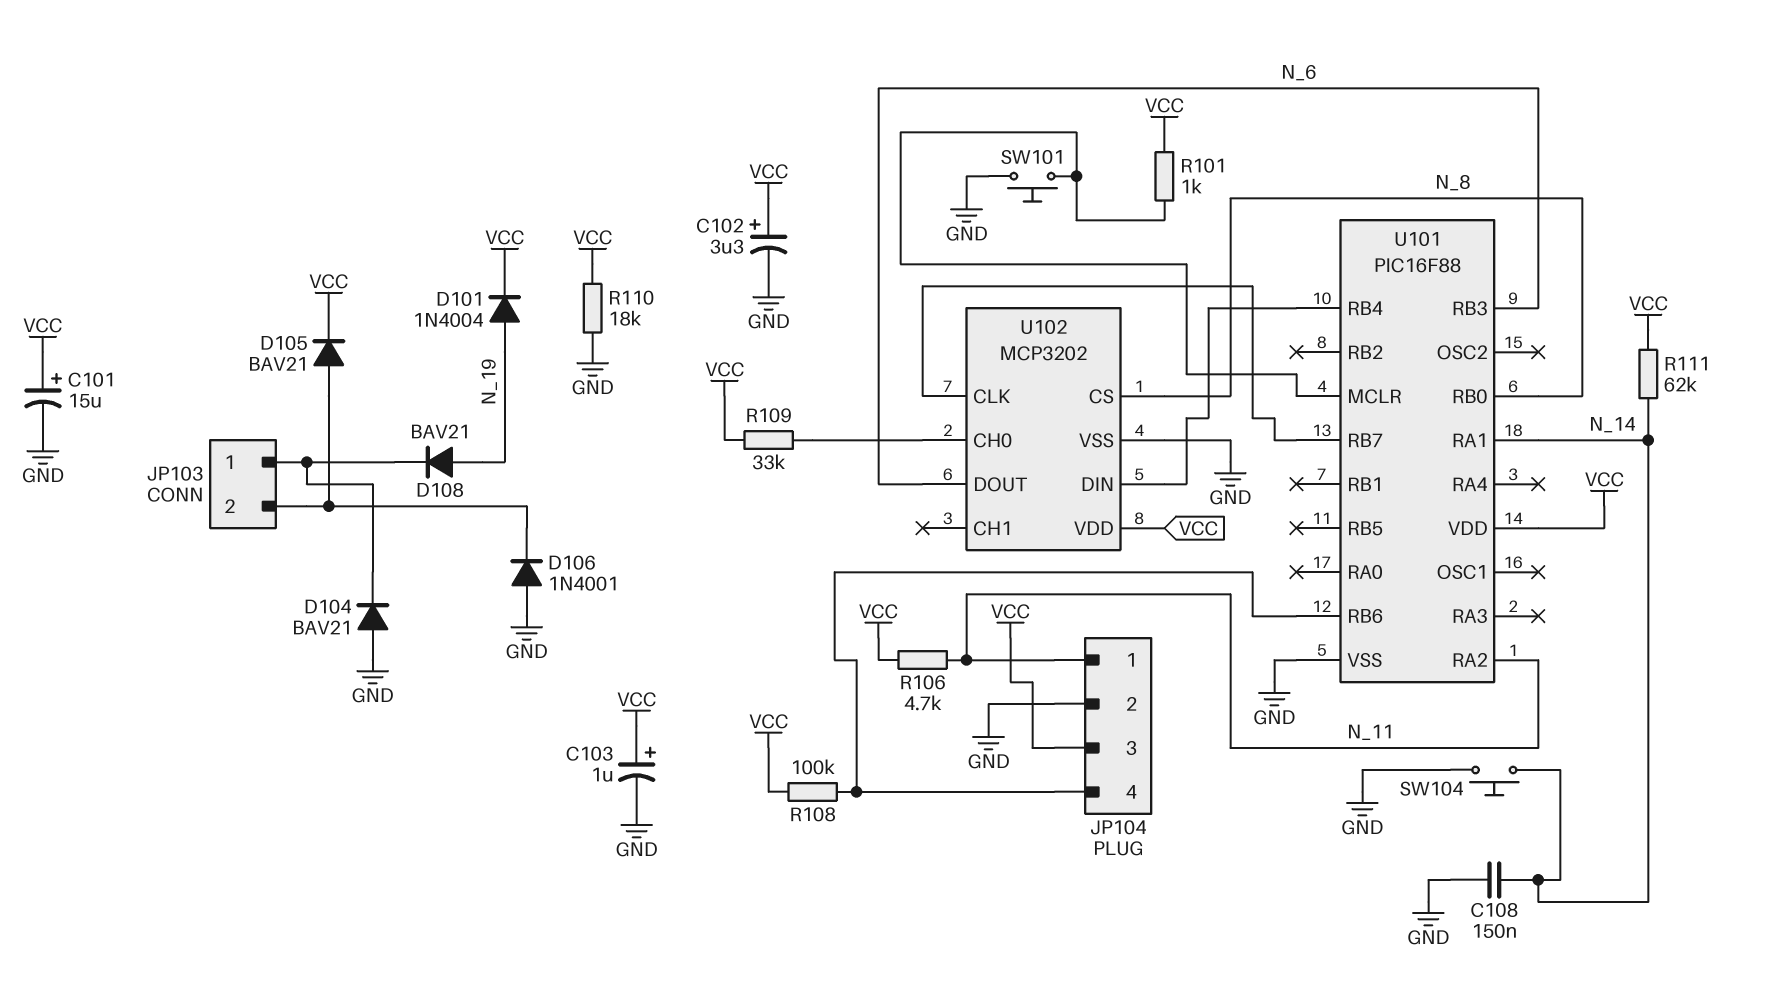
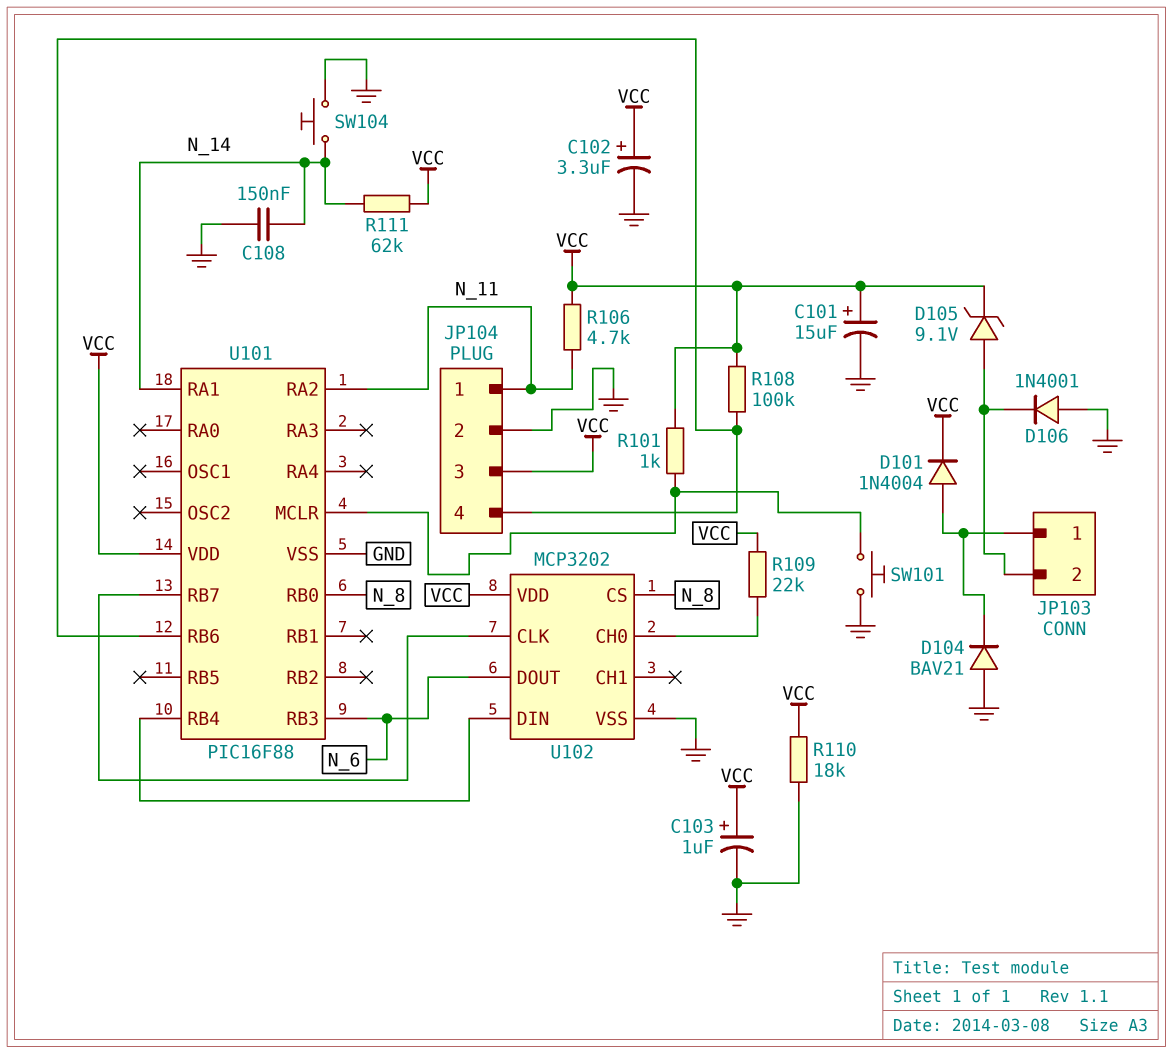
D101: diode 1N4004 (A N_19, K VCC) -> diode 1N4004 (A JP103/1, K VCC)
D105: diode BAV21 (A JP103/2, K VCC) -> zener 9.1V (A JP103/2, K VCC)
D108: diode BAV21 (A N_19, K JP103/1) -> none
R109: 33k (U102/CH0, VCC) -> 22k (U102/CH0, VCC)

